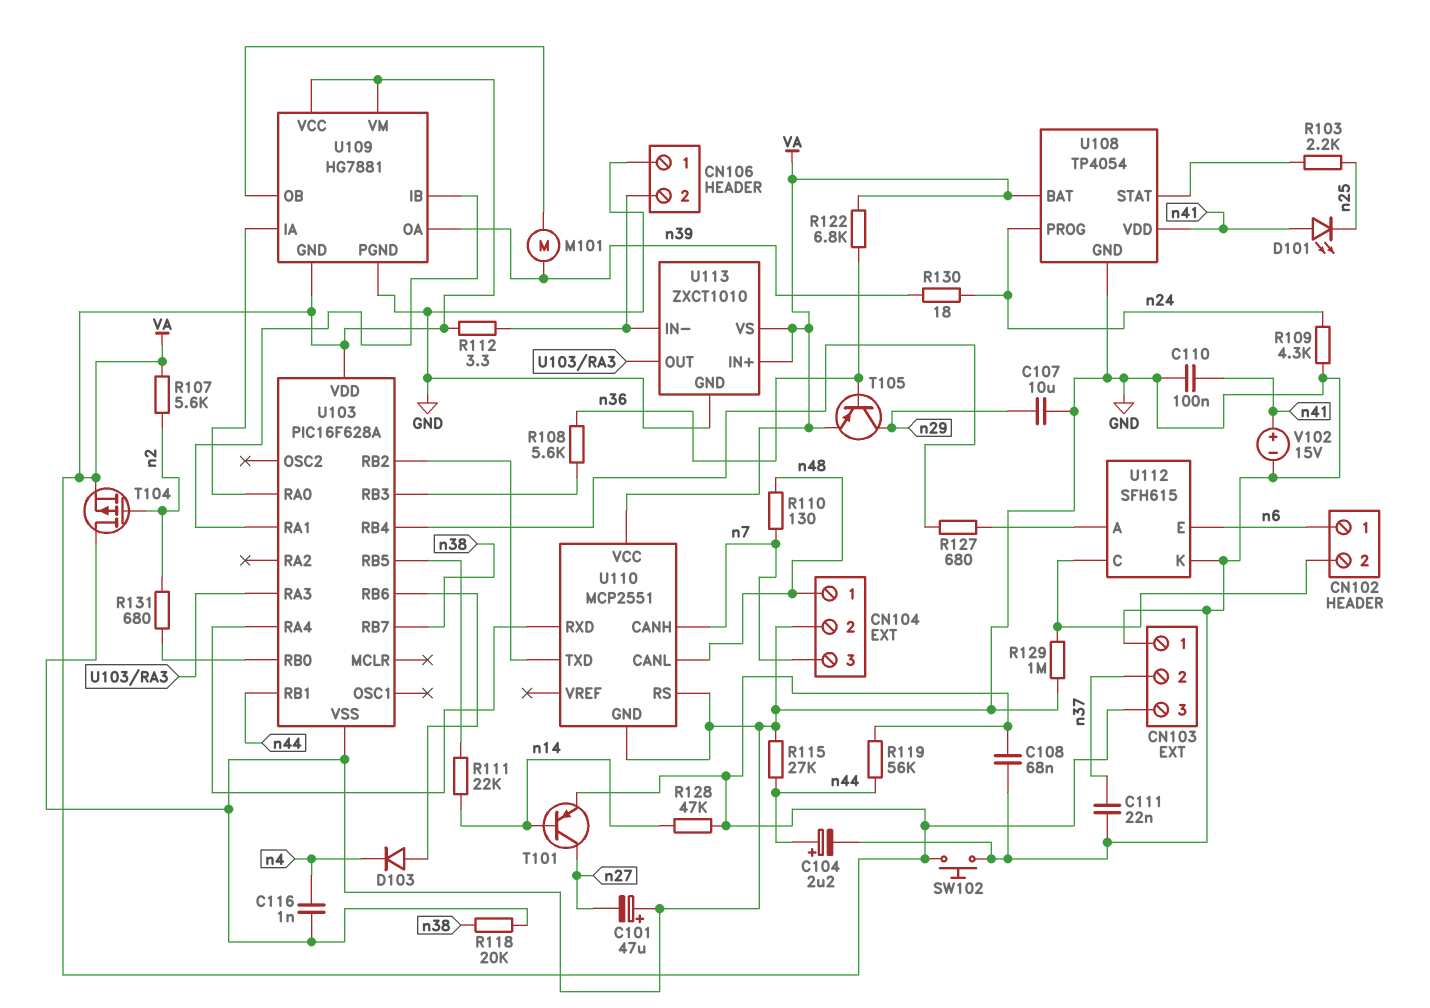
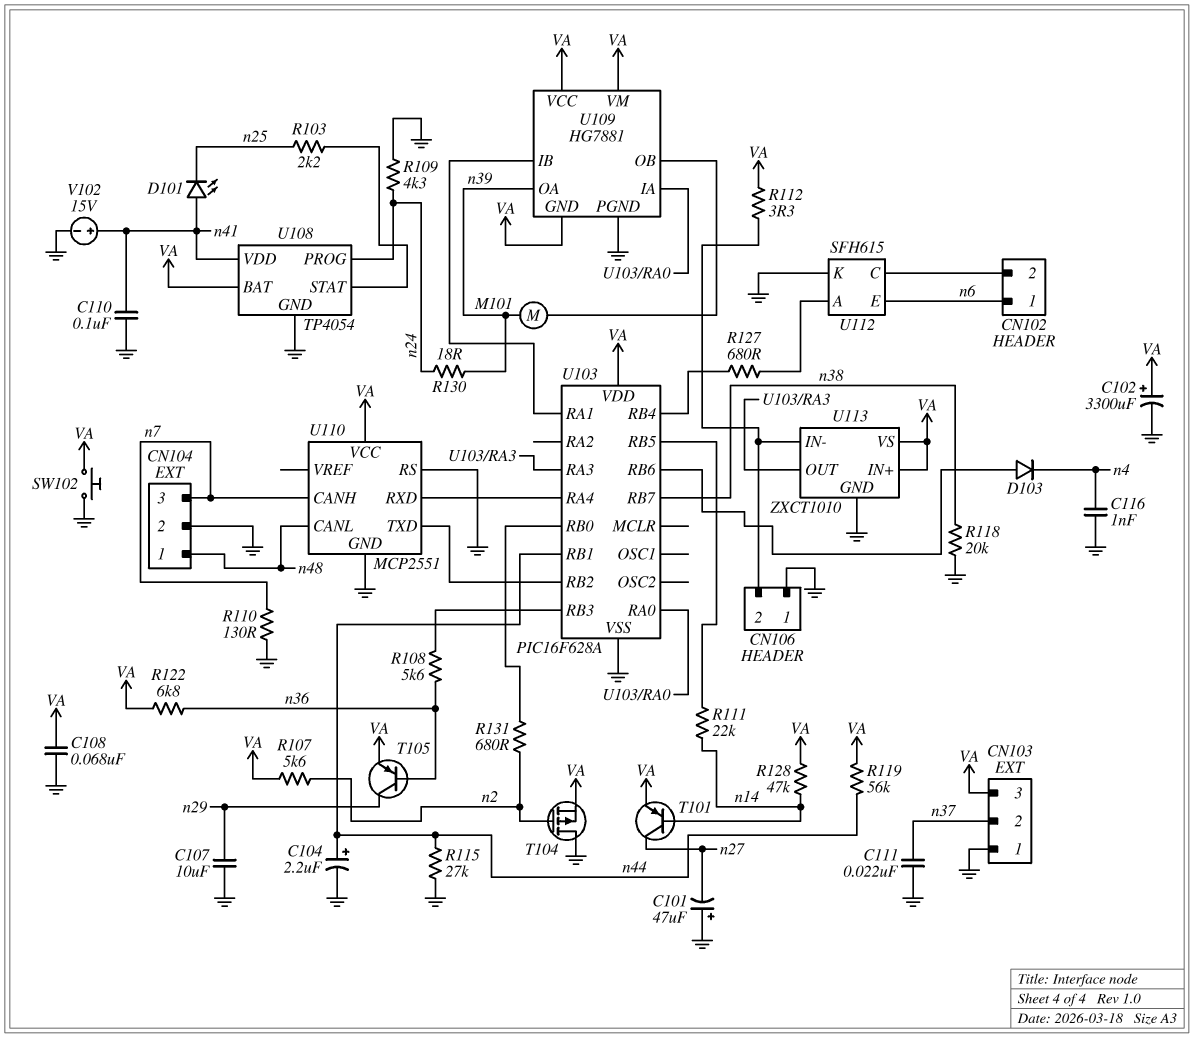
C102: none -> 3300uF (plus VA, minus GND)
R110: 130 (n7, n48) -> 130 (GND, n7)
R129: 1M (CN102/2, GND) -> none

